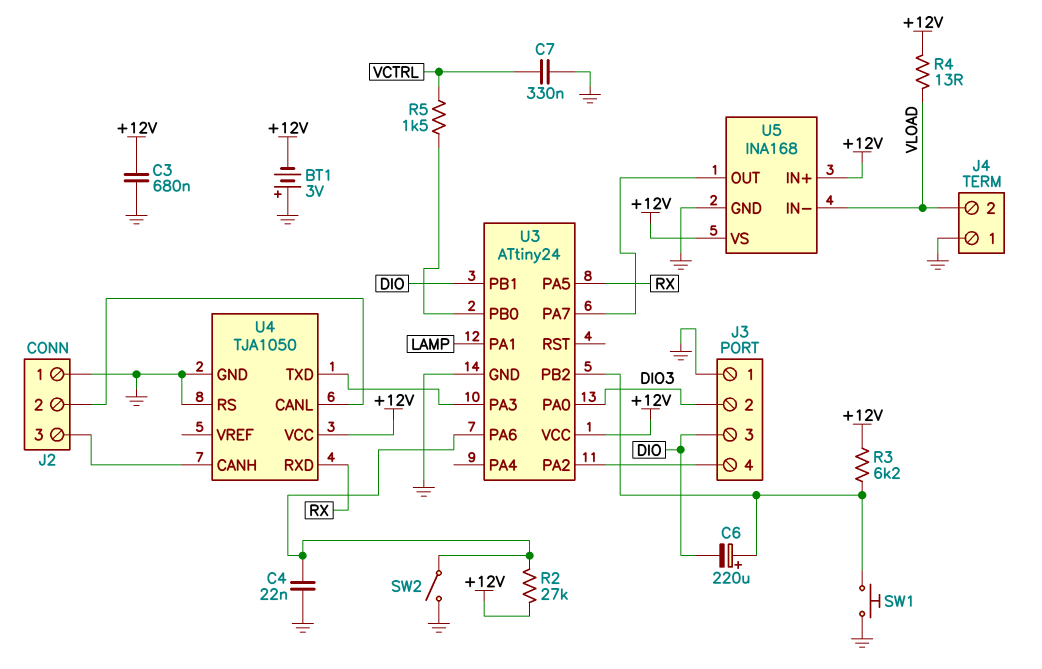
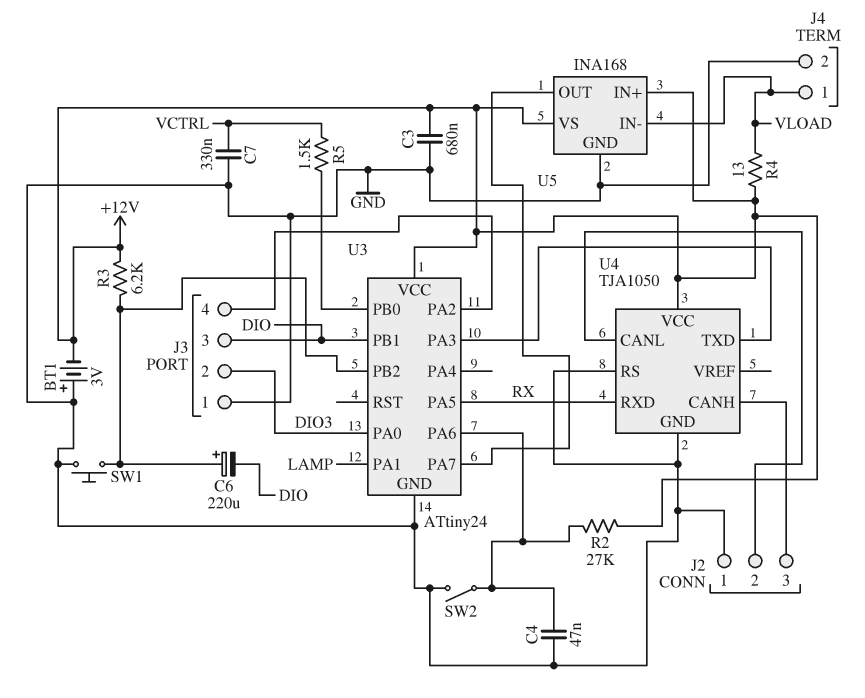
C4: 22nF (GND, U3/PA6) -> 47nF (GND, U3/PA6)
J4 pin 1: GND -> VLOAD
J4 pin 2: VLOAD -> GND

